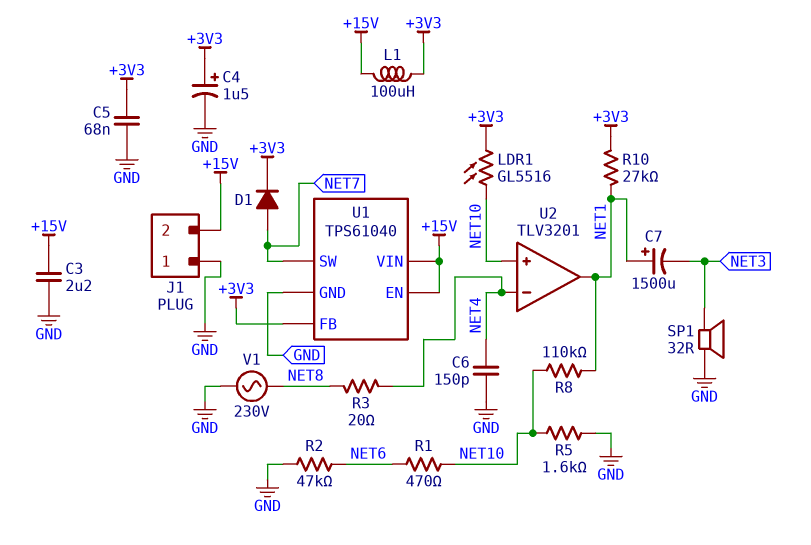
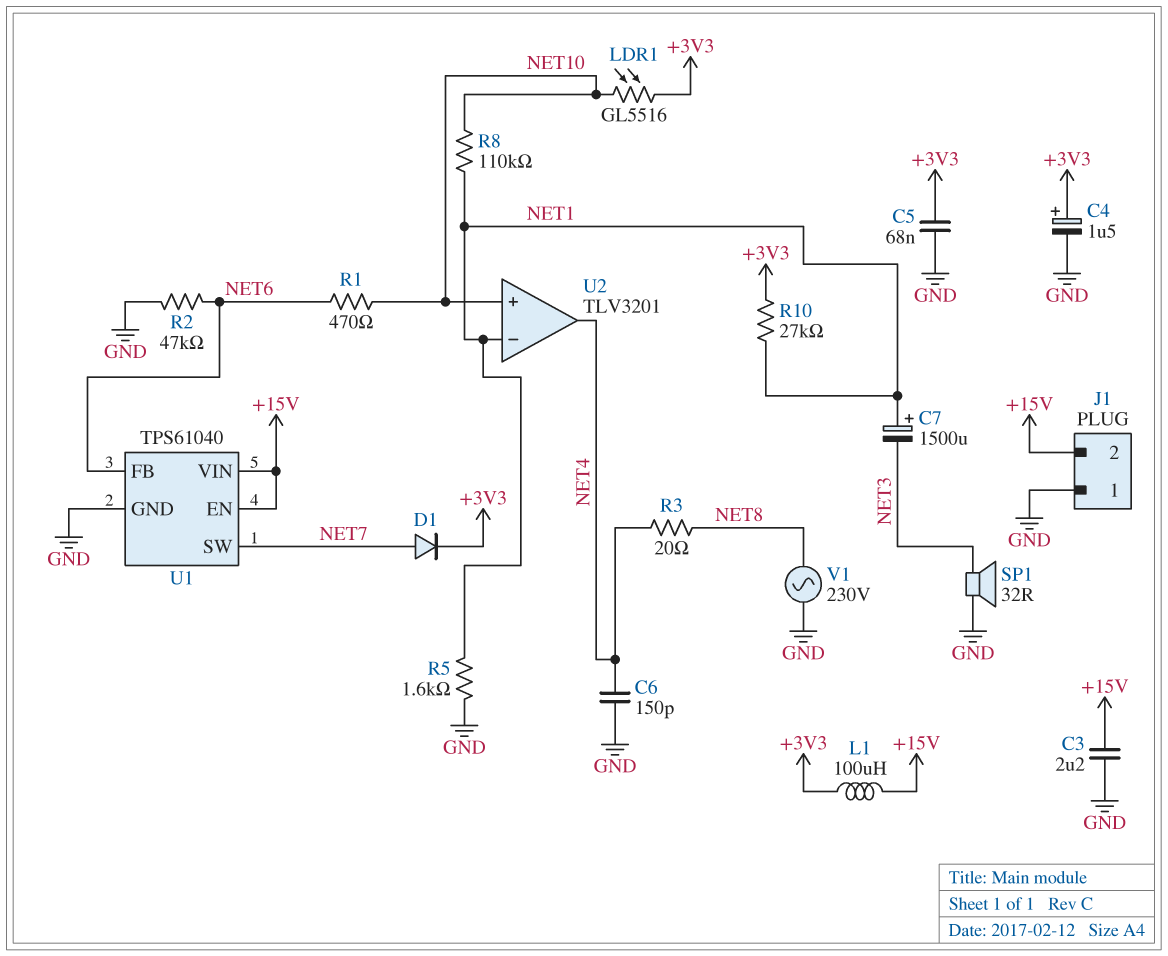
R5: 1.6k (GND, NET10) -> 1.6k (GND, NET1)
U1 pin FB: +3V3 -> NET6
U2 pin in-: NET4 -> NET1
U2 pin out: NET1 -> NET4

